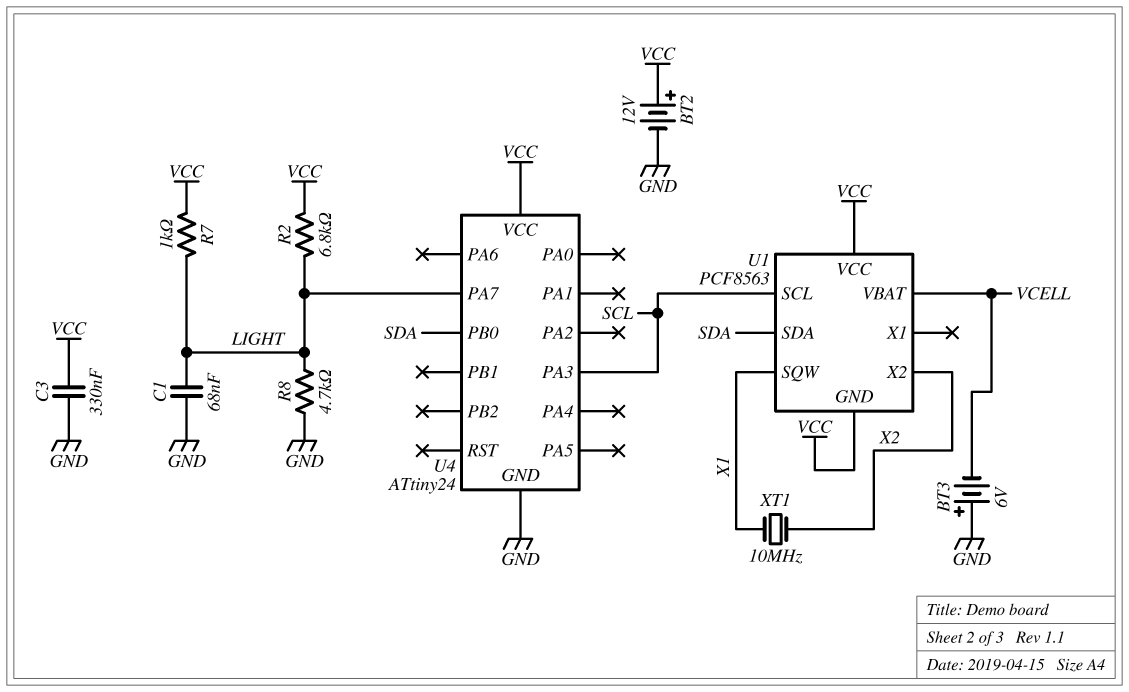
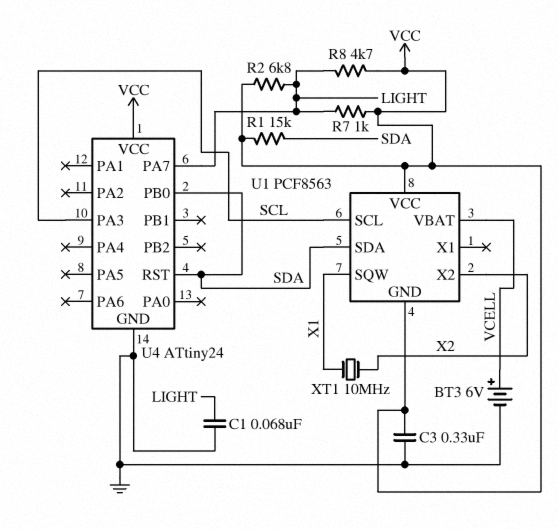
BT2: 12V (plus VCC, minus GND) -> none
BT3: 6V (plus GND, minus VCELL) -> 6V (plus VCELL, minus GND)
R1: none -> 15k (SDA, VCC)
R8: 4.7k (GND, LIGHT) -> 4.7k (LIGHT, VCC)
U4 pin RST: none -> SDA

